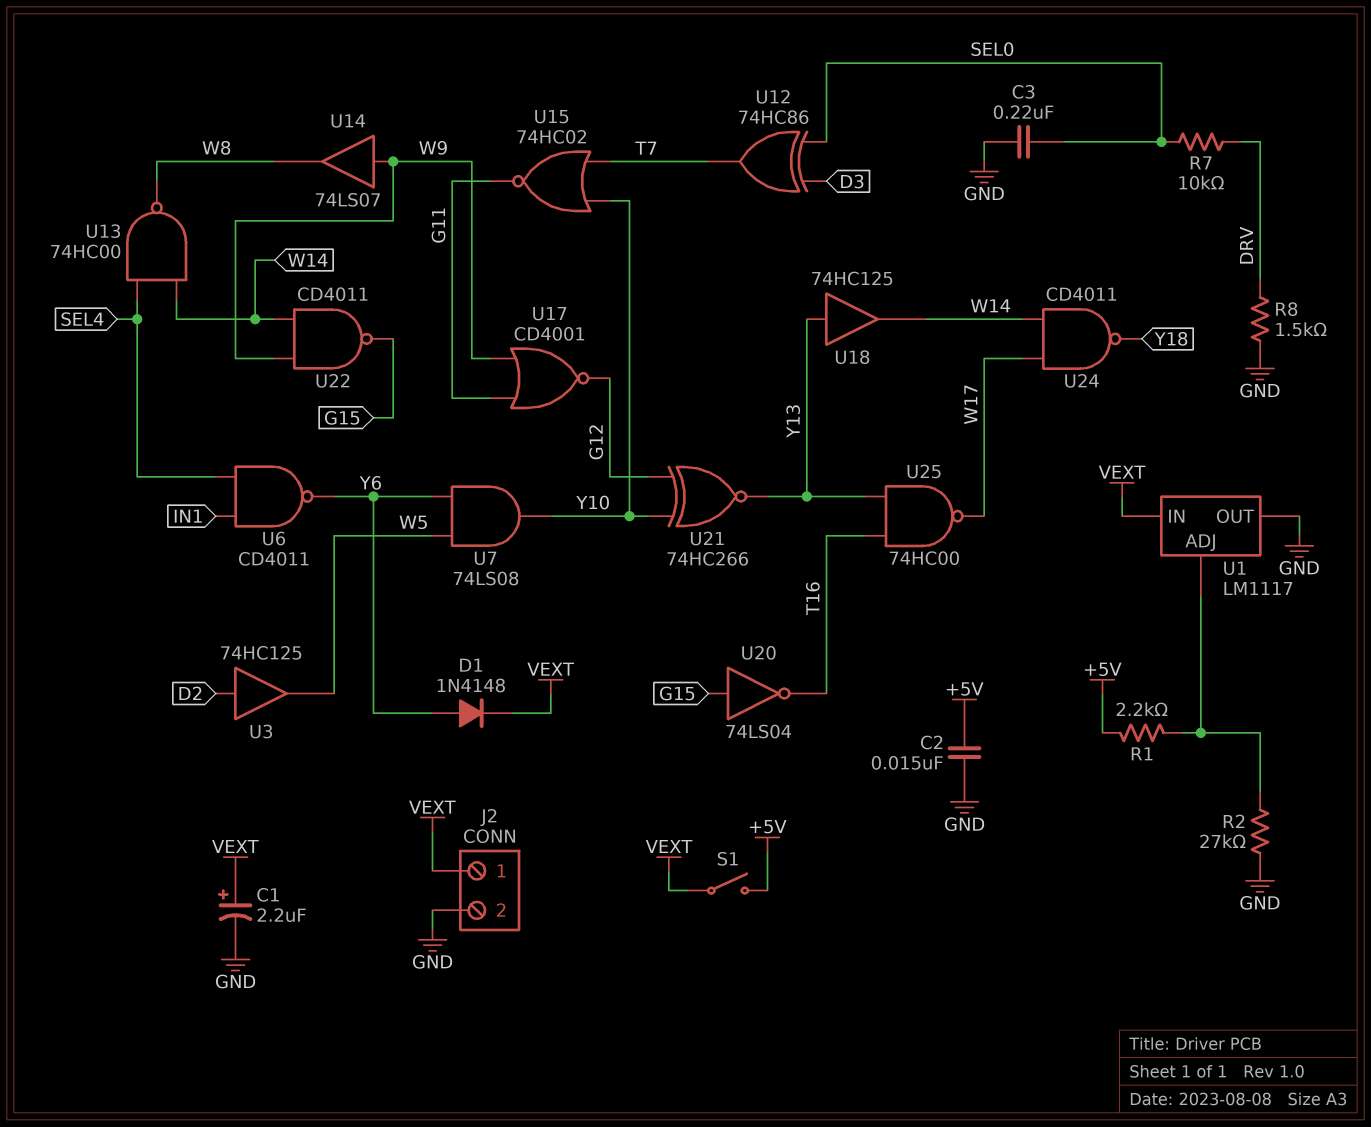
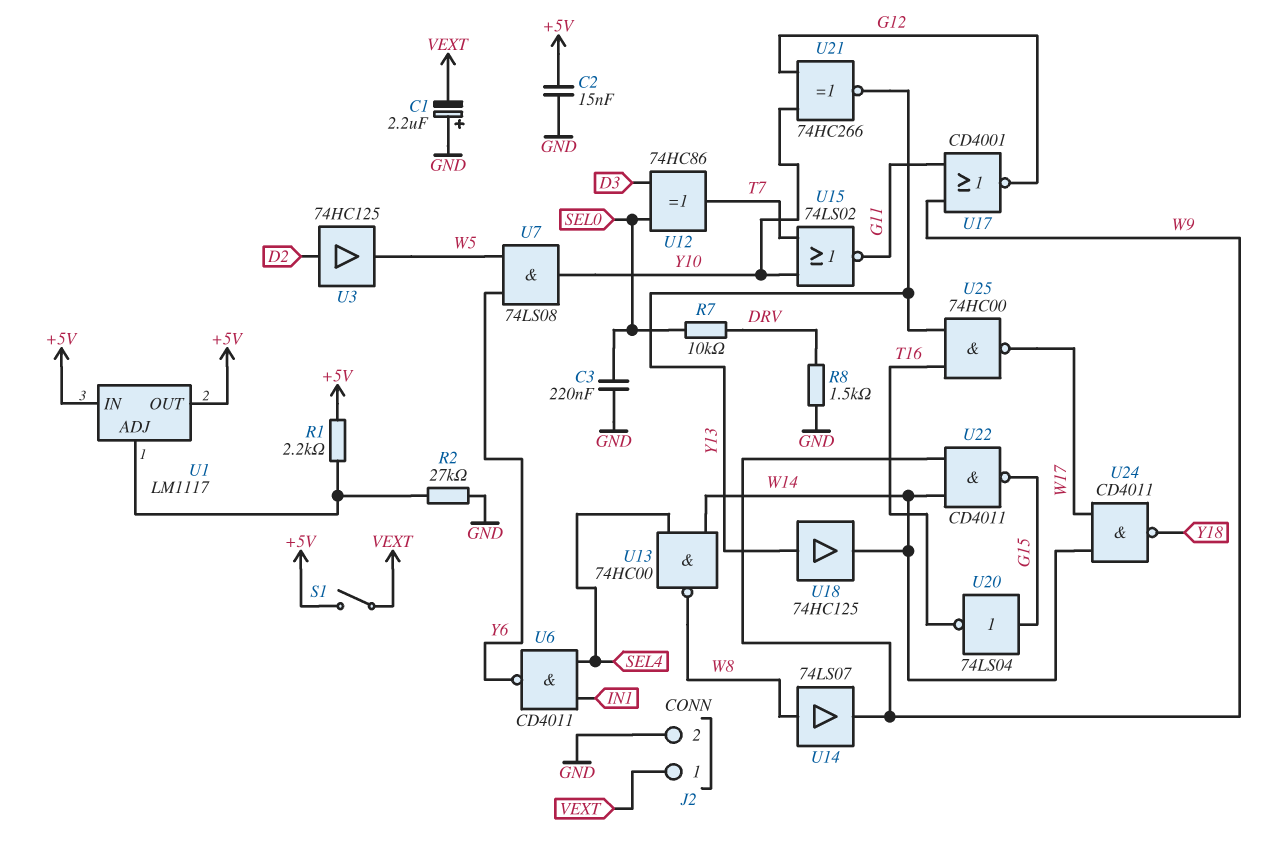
C1: 2.2uF (plus VEXT, minus GND) -> 2.2uF (plus GND, minus VEXT)
D1: diode 1N4148 (A Y6, K VEXT) -> none
U1 pin IN: VEXT -> +5V
U1 pin OUT: GND -> +5V
U14: buffer 74LS07 (in W9, out W8) -> buffer 74LS07 (in W8, out W9)
U15: NOR 74HC02 (in T7, in Y10, out G11) -> NOR 74LS02 (in T7, in Y10, out G11)

